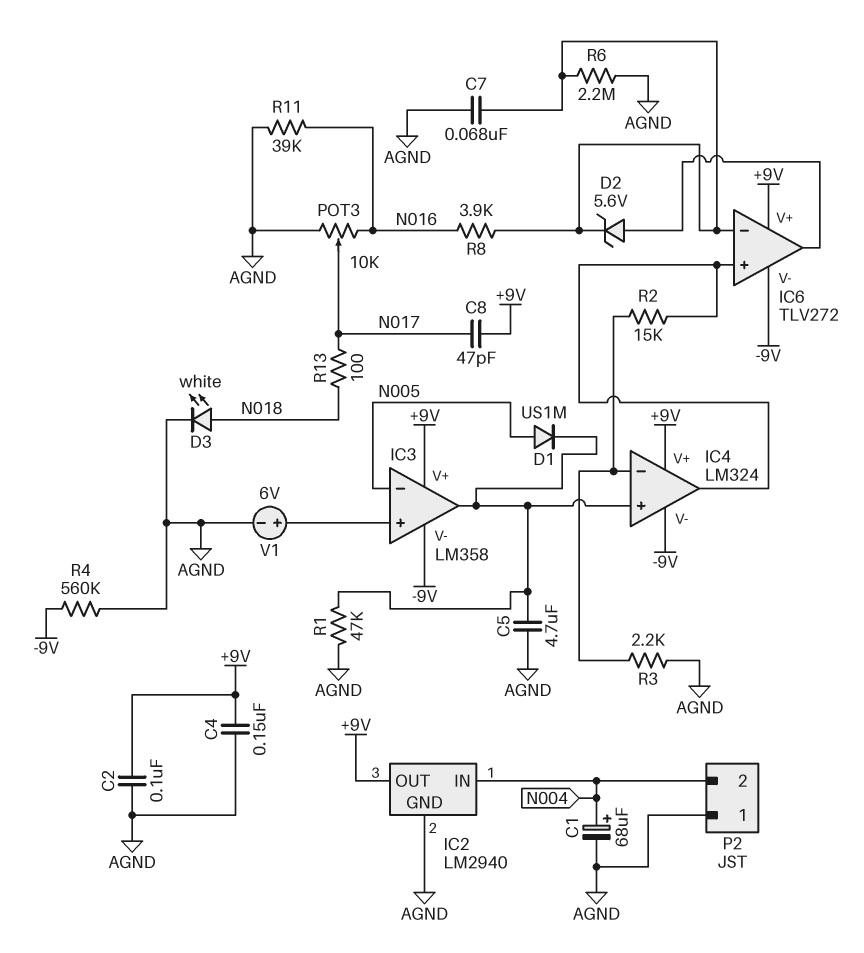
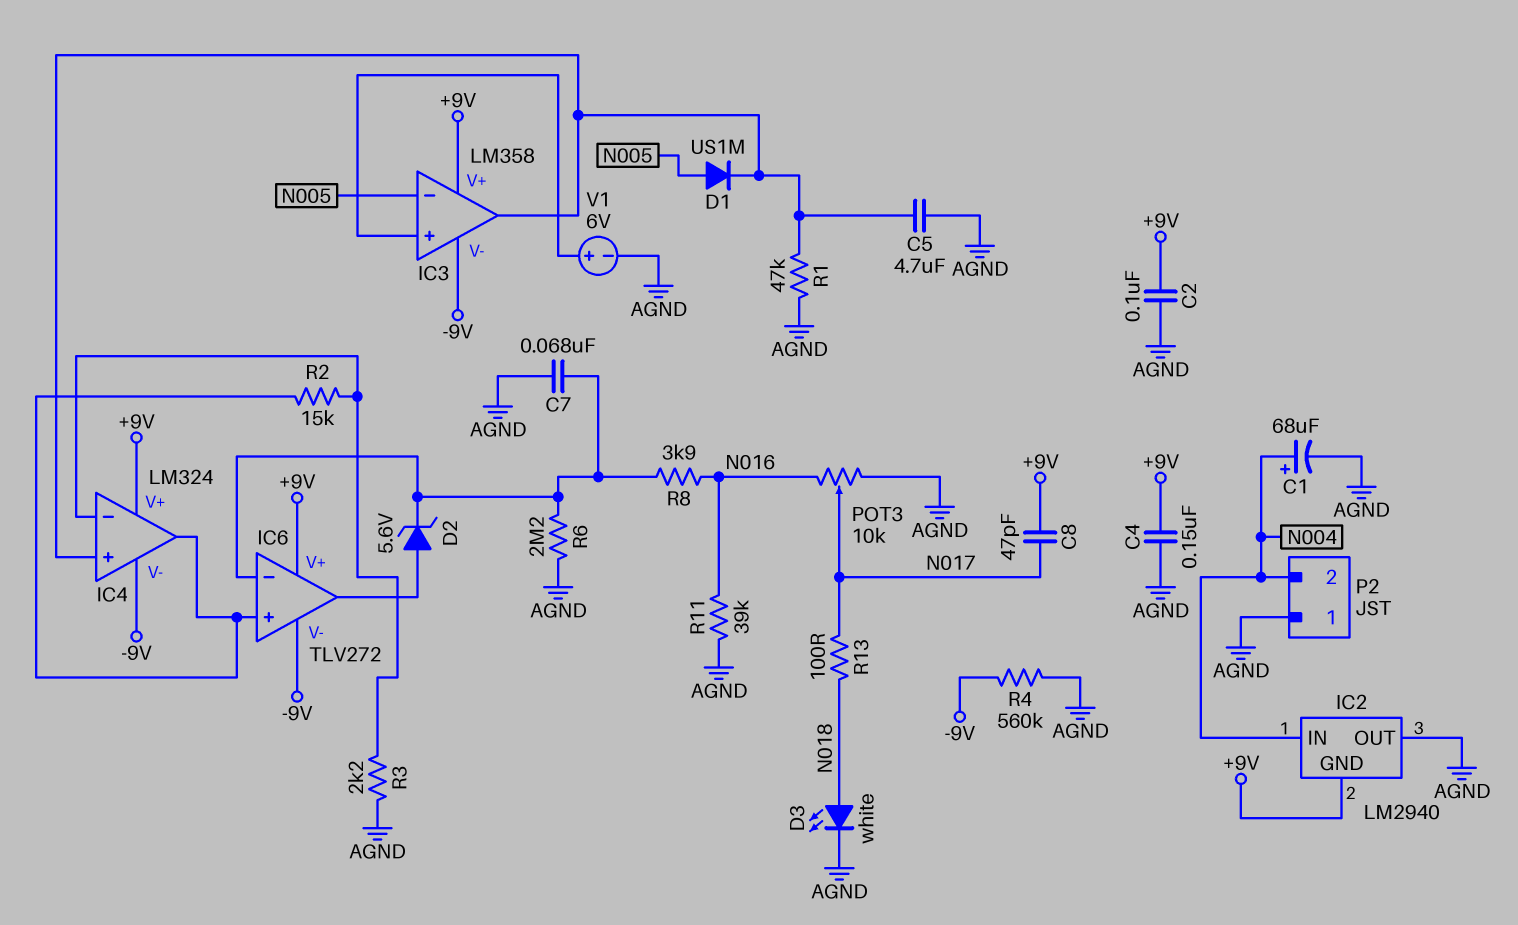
IC2 pin GND: AGND -> +9V
IC2 pin OUT: +9V -> AGND

